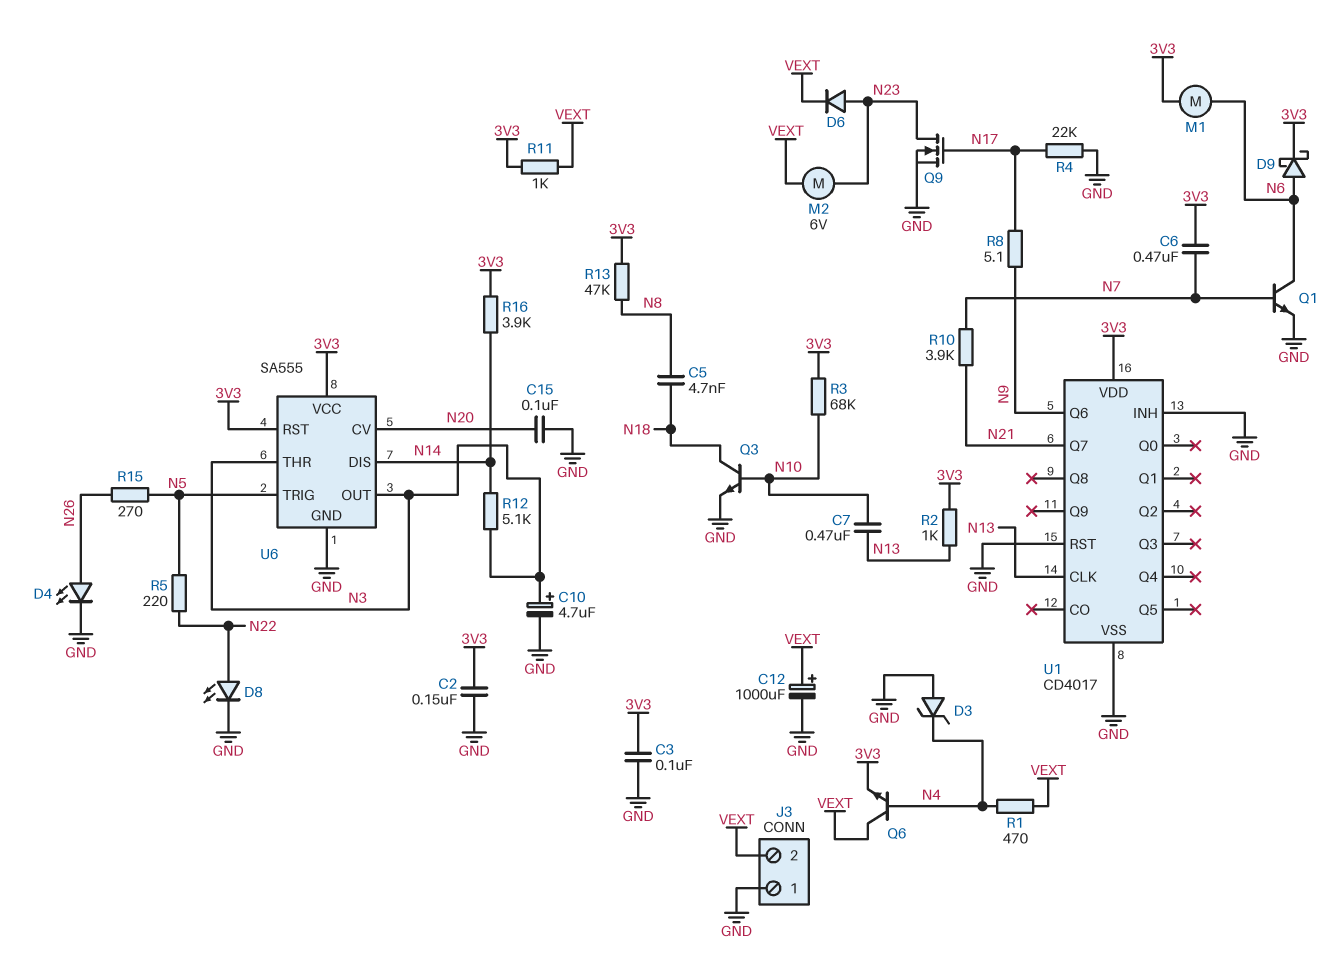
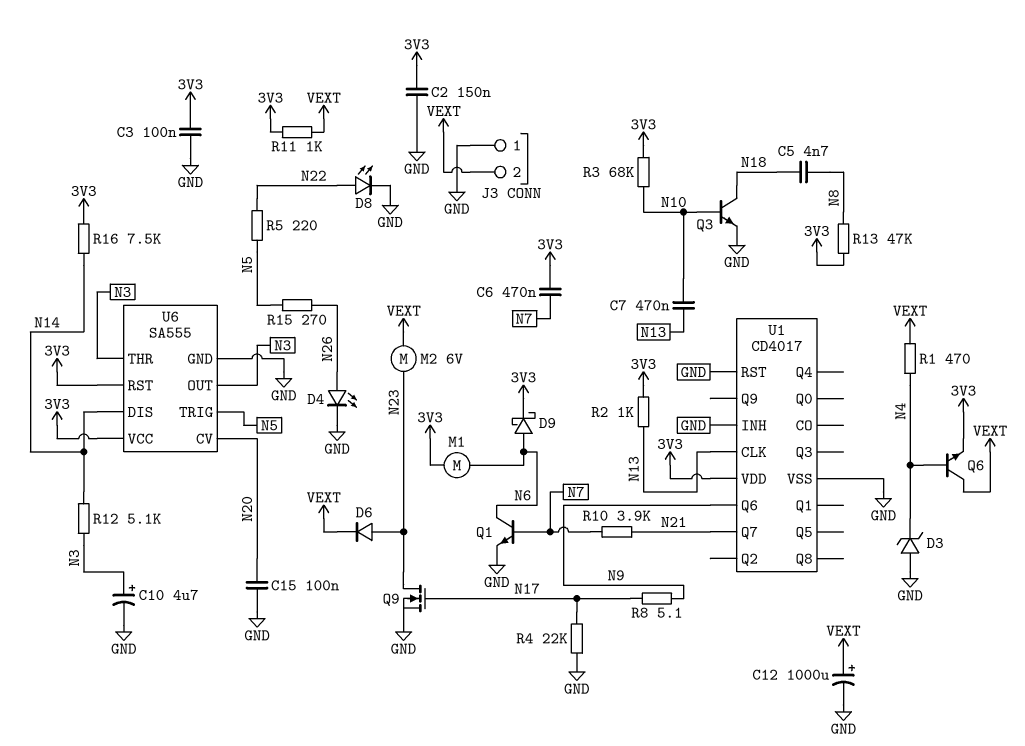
R16: 3.9k (3V3, N14) -> 7.5k (3V3, N14)

